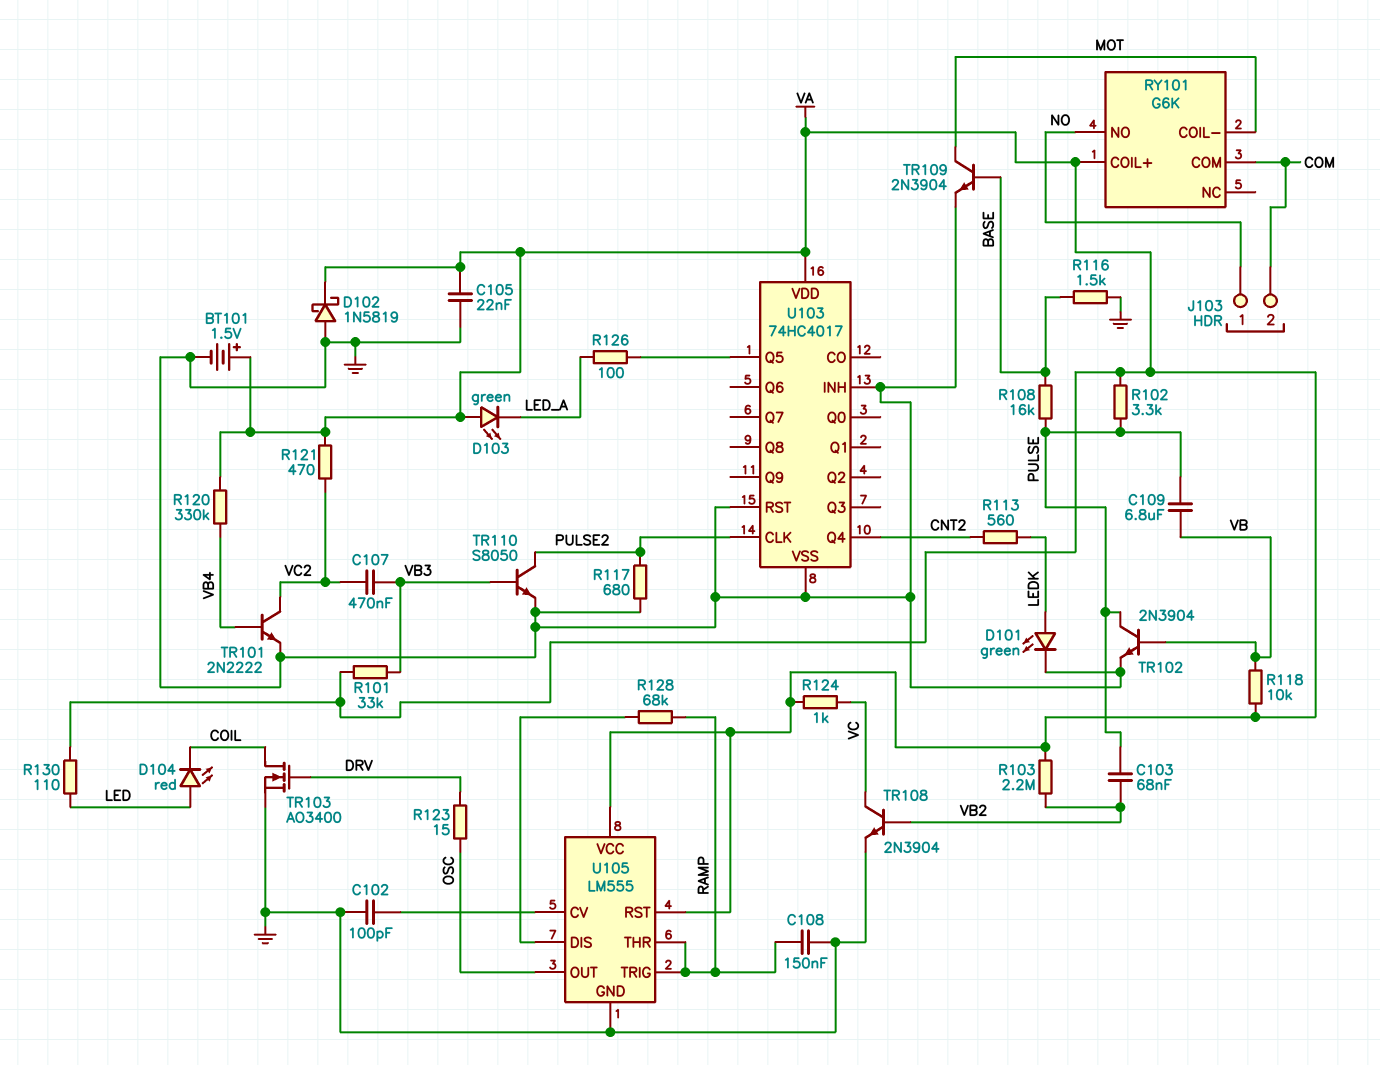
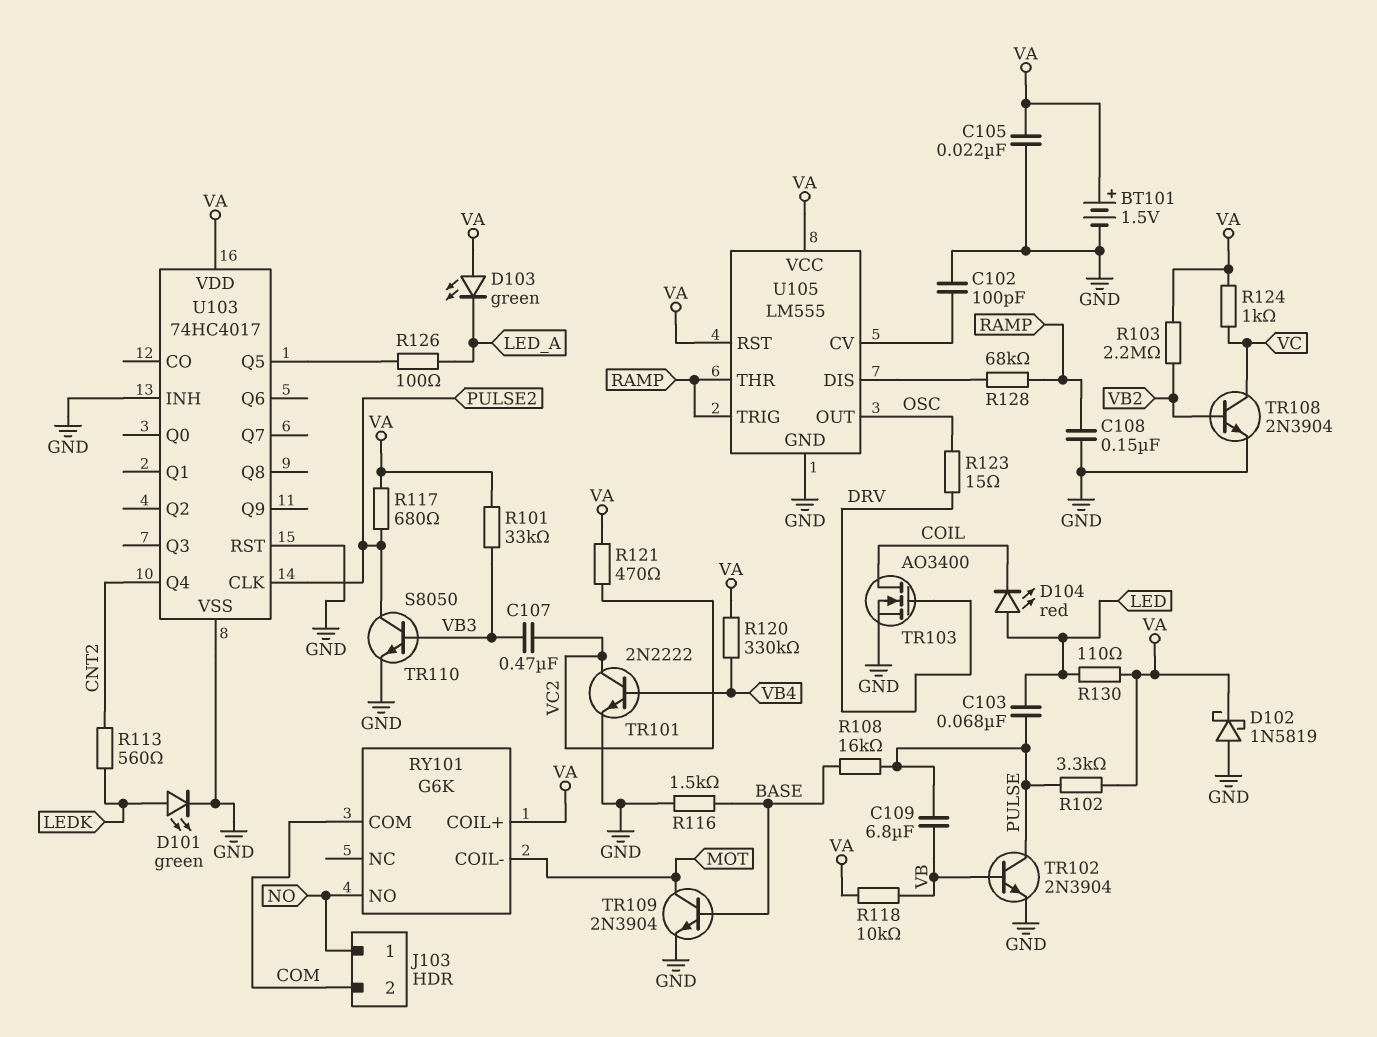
C103: 68nF (PULSE, VB2) -> 68nF (LED, PULSE)
R117: 680 (GND, PULSE2) -> 680 (PULSE2, VA)

